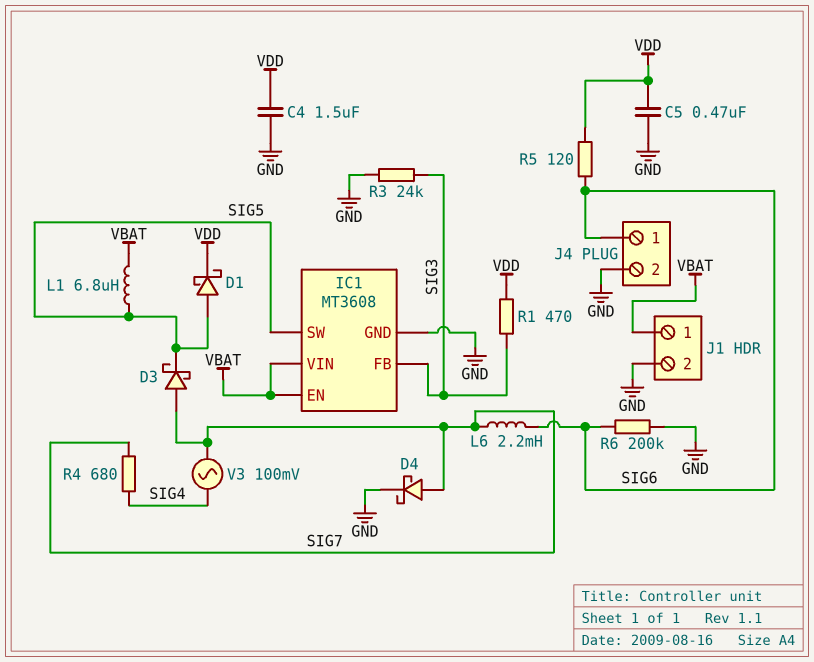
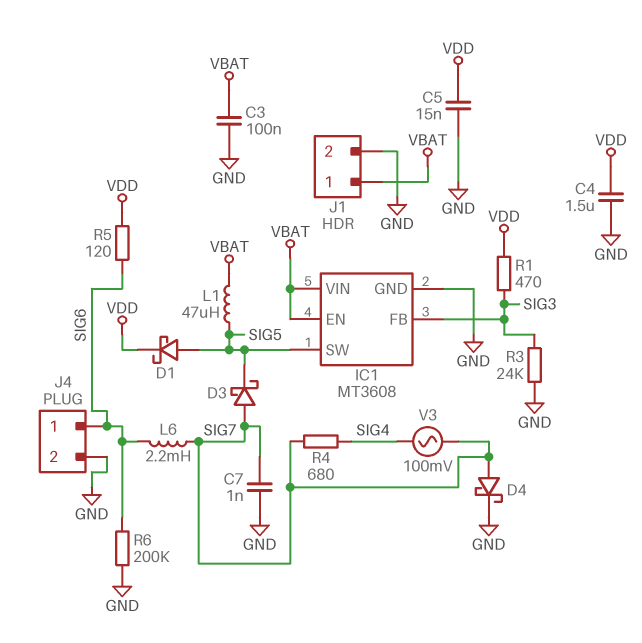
C3: none -> 100nF (GND, VBAT)
C5: 470nF (GND, VDD) -> 15nF (GND, VDD)
C7: none -> 1nF (GND, SIG7)
L1: 6.8uH (SIG5, VBAT) -> 47uH (SIG5, VBAT)

